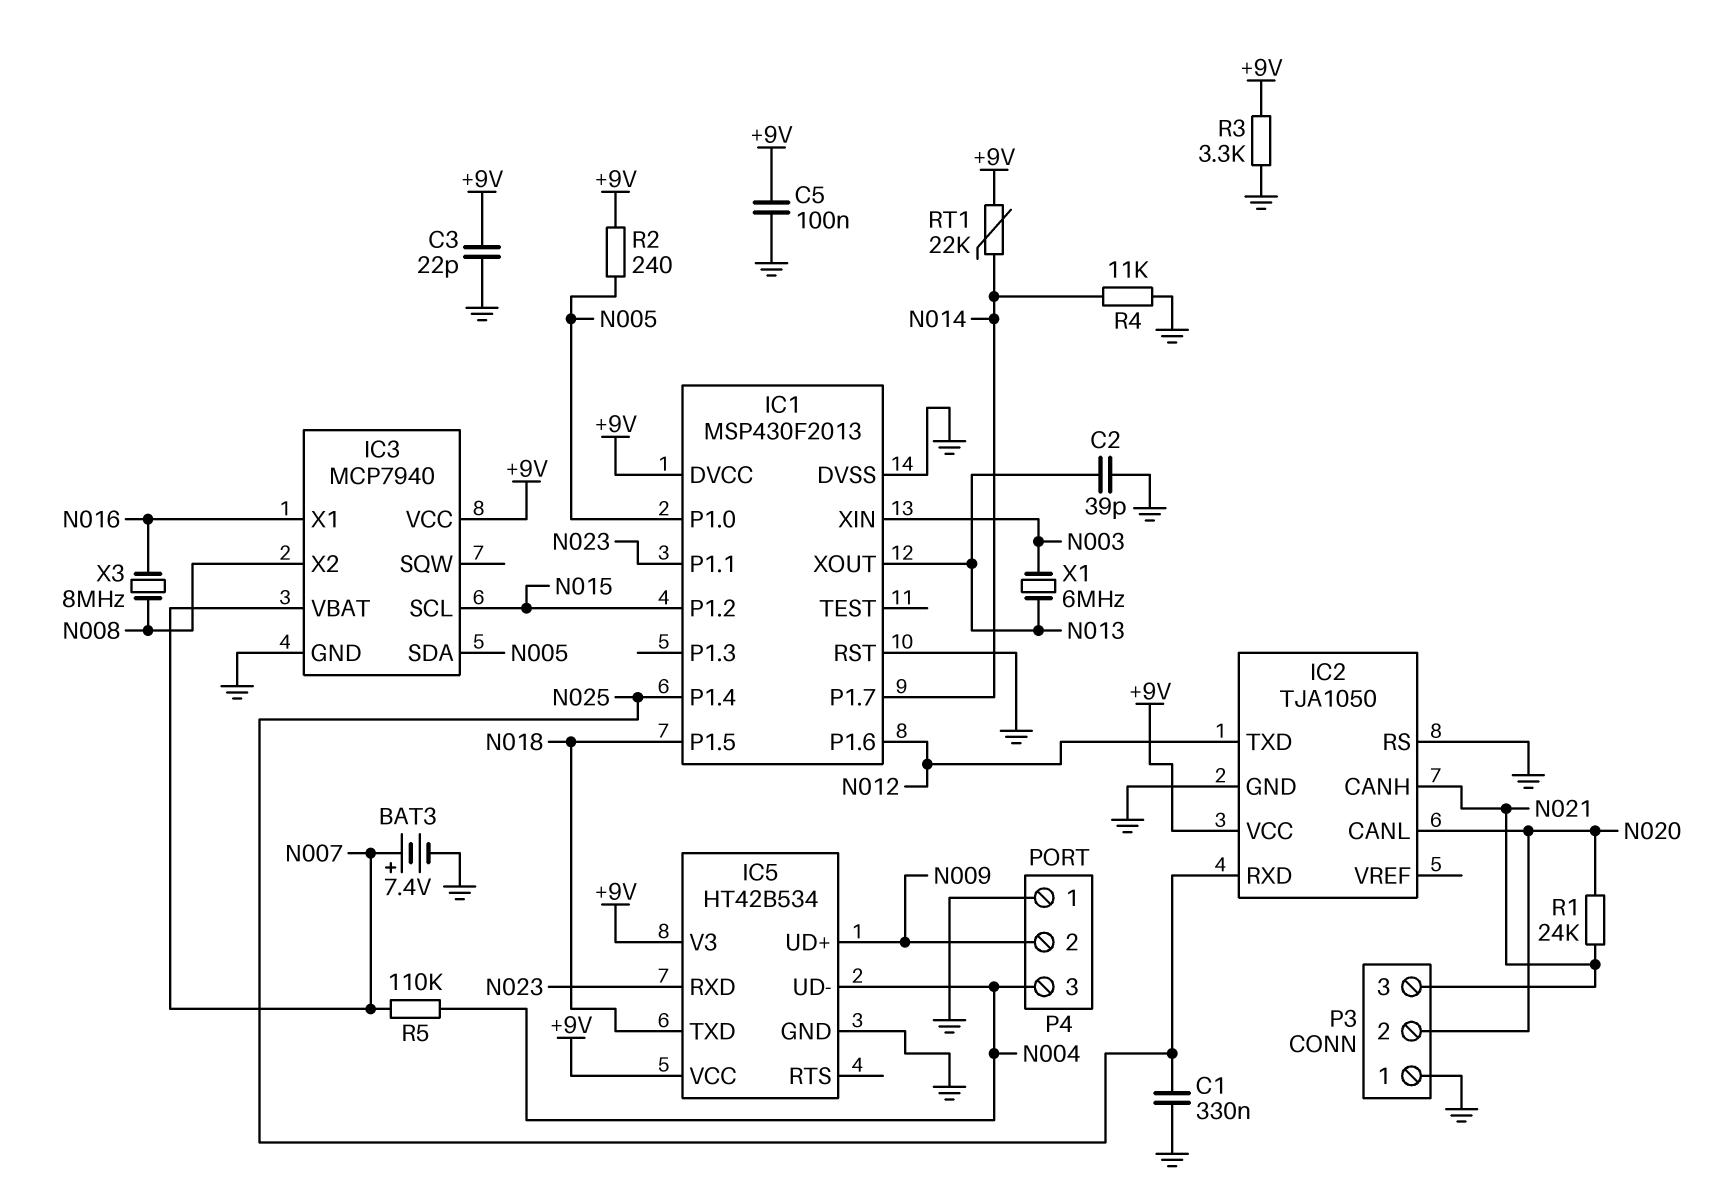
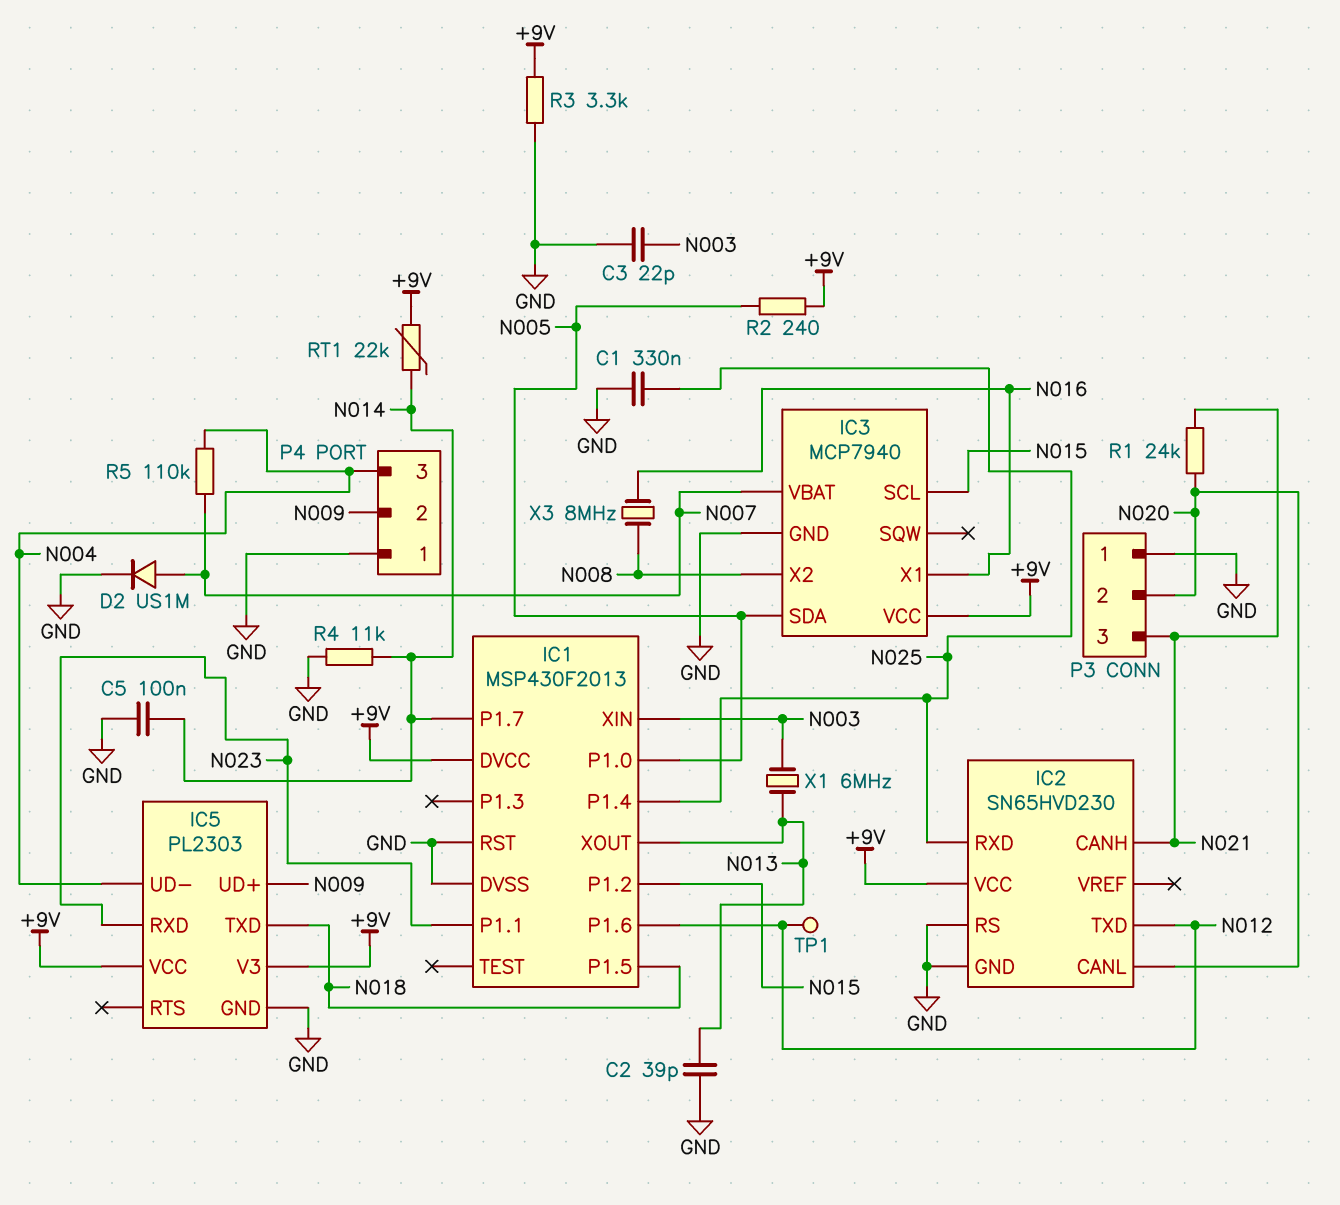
BAT3: 7.4V (plus N007, minus GND) -> none
C3: 22pF (+9V, GND) -> 22pF (GND, N003)
C5: 100nF (+9V, GND) -> 100nF (GND, N014)
D2: none -> diode US1M (A N007, K GND)
IC2: TJA1050 -> SN65HVD230
IC5: HT42B534 -> PL2303
TP1: none -> test point (N012)

